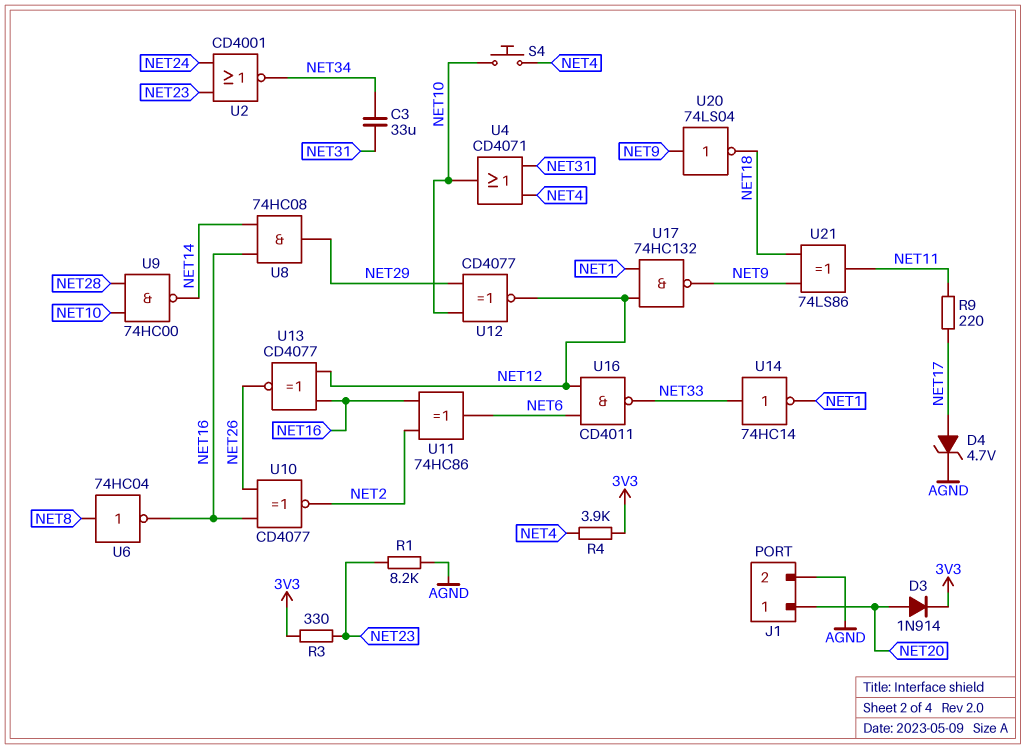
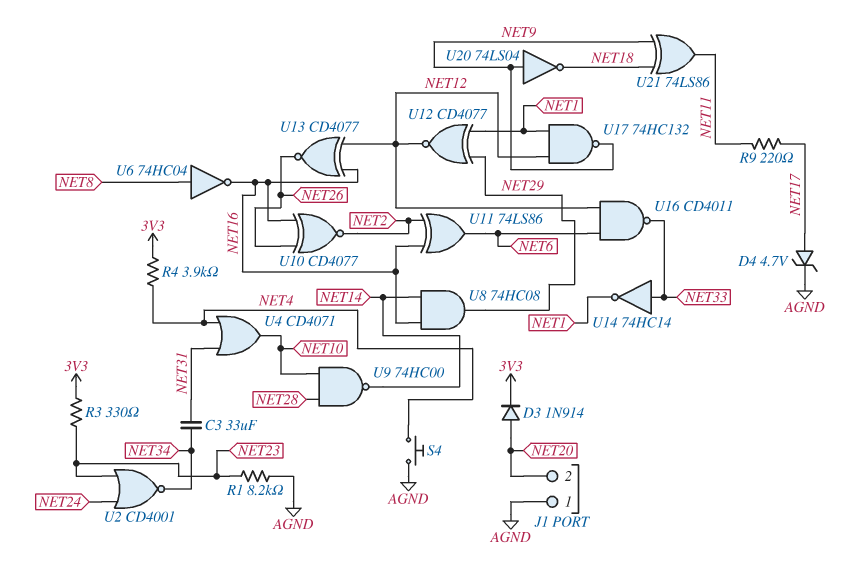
J1 pin 1: NET20 -> AGND
J1 pin 2: AGND -> NET20
S4: button (NET4, NET10) -> button (AGND, NET4)
U11: XOR 74HC86 (in NET2, in NET16, out NET6) -> XOR 74LS86 (in NET2, in NET16, out NET6)
U12: XNOR CD4077 (in NET10, in NET29, out NET12) -> XNOR CD4077 (in NET1, in NET29, out NET12)

